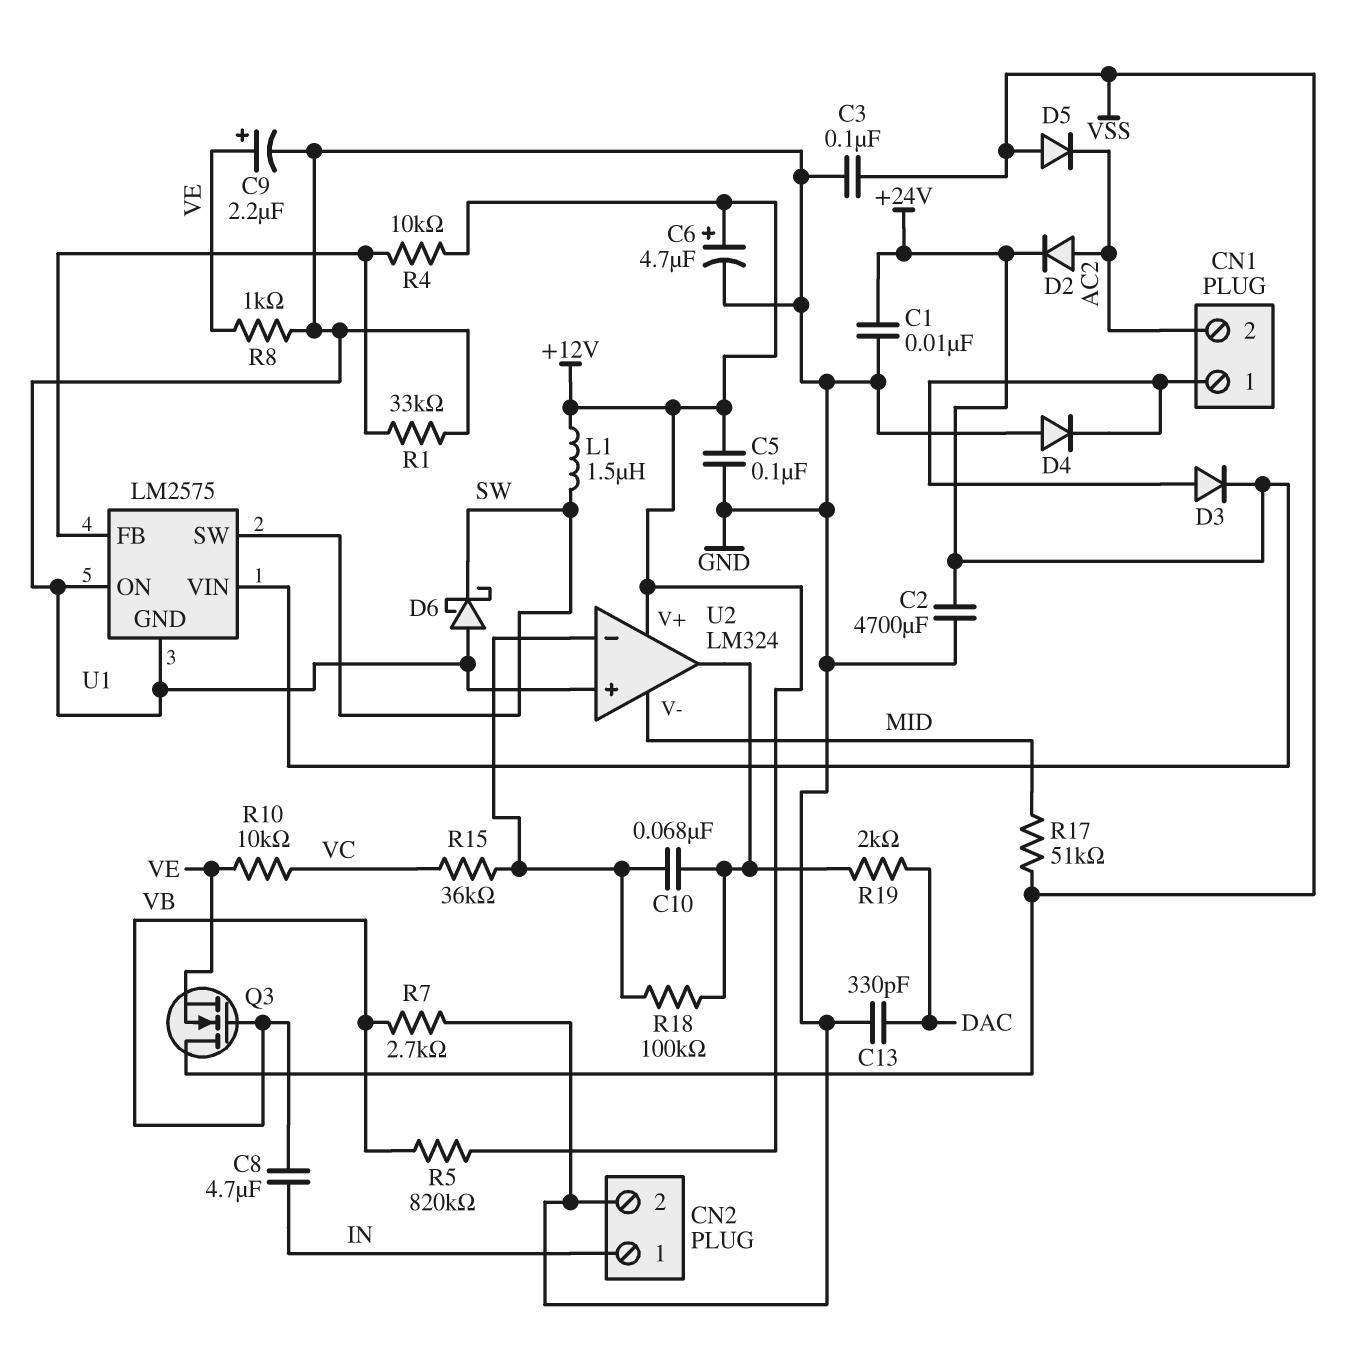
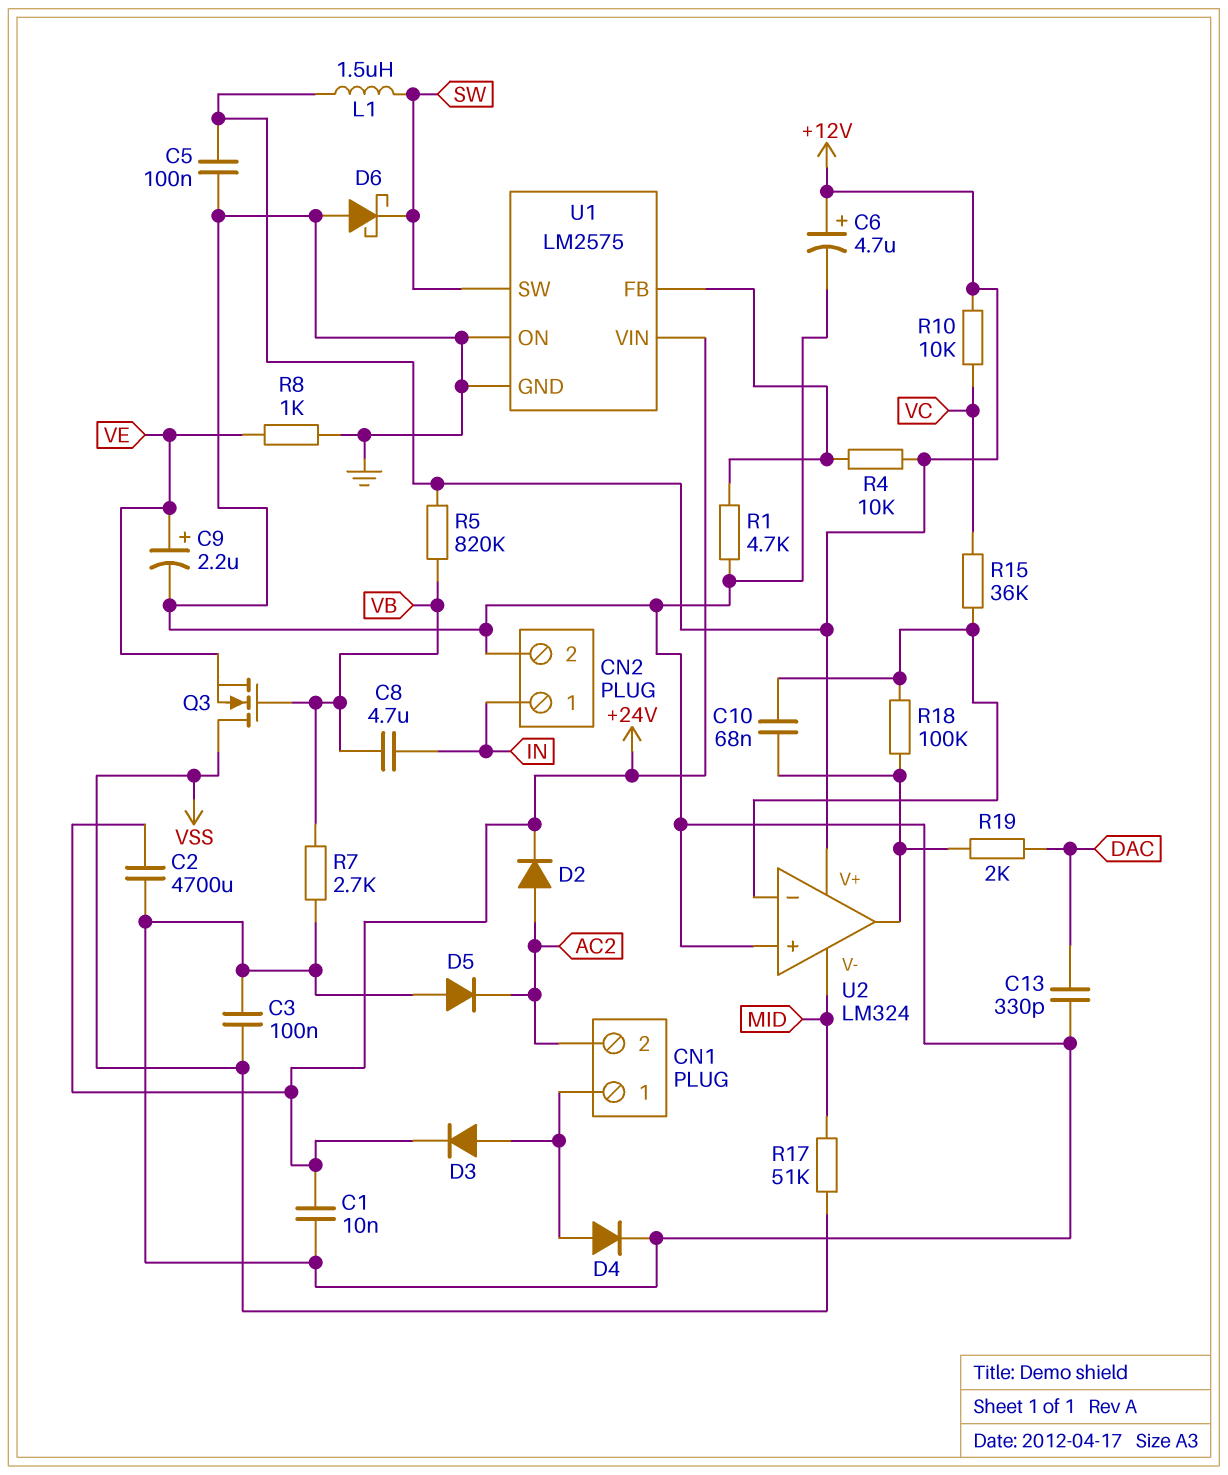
D4: diode (A GND, K CN1/1) -> diode (A CN1/1, K GND)
D5: diode (A VSS, K AC2) -> diode (A GND, K AC2)
R1: 33k (GND, U1/FB) -> 4.7k (GND, U1/FB)
R10: 10k (VC, VE) -> 10k (+12V, VC)

